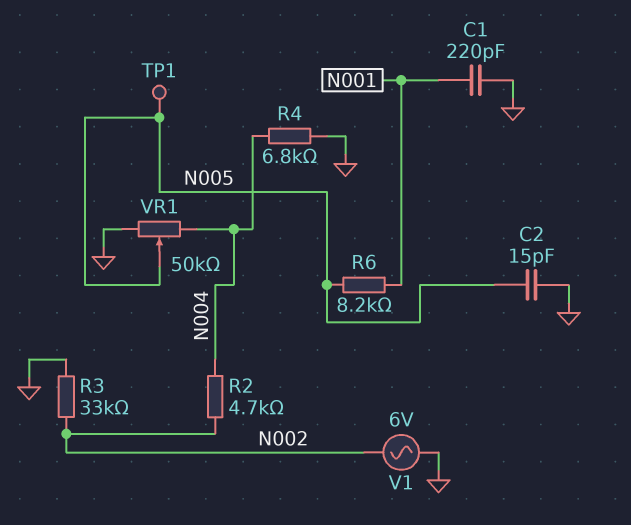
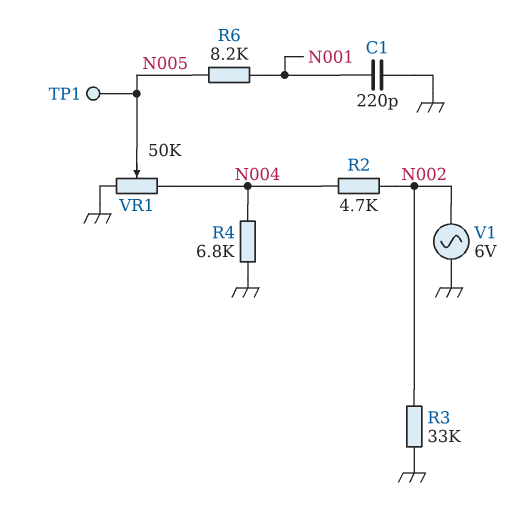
C2: 15pF (GND, N005) -> none

